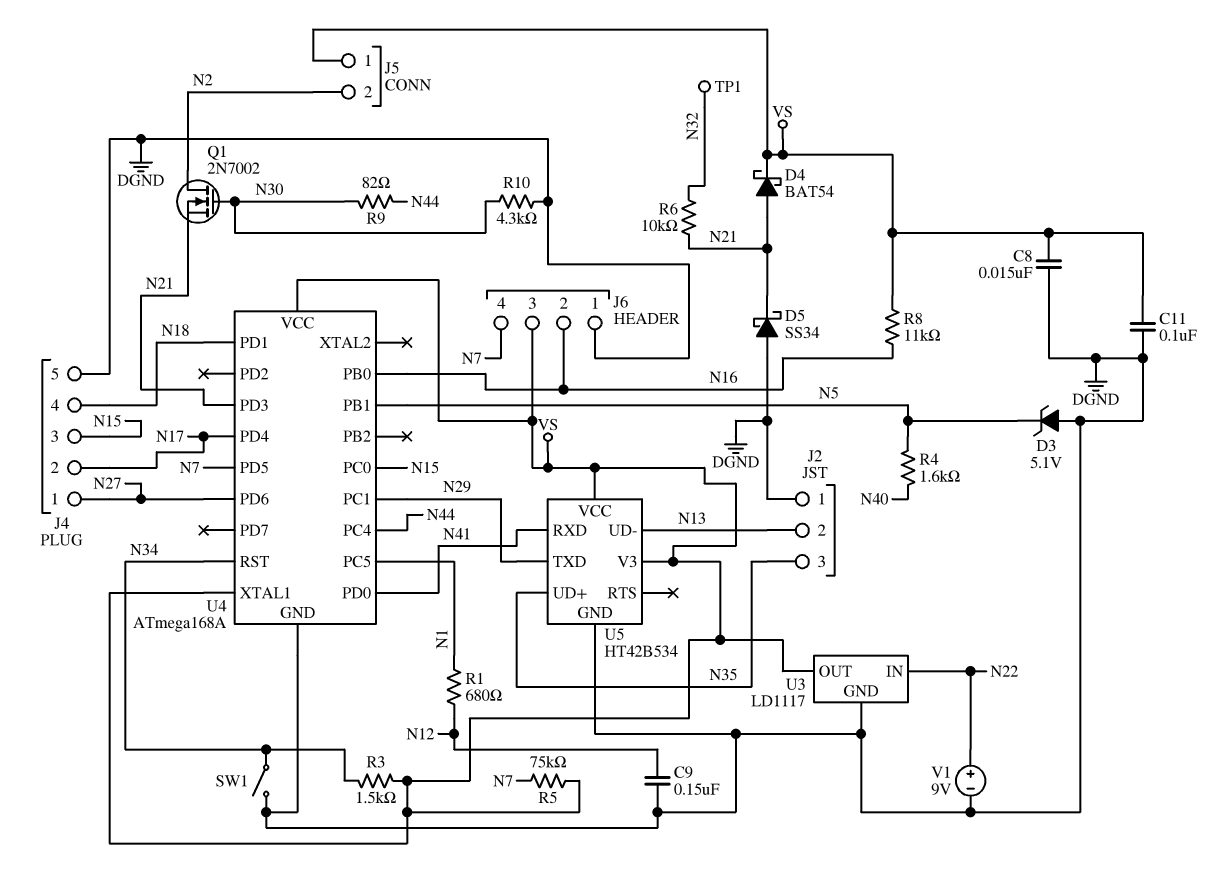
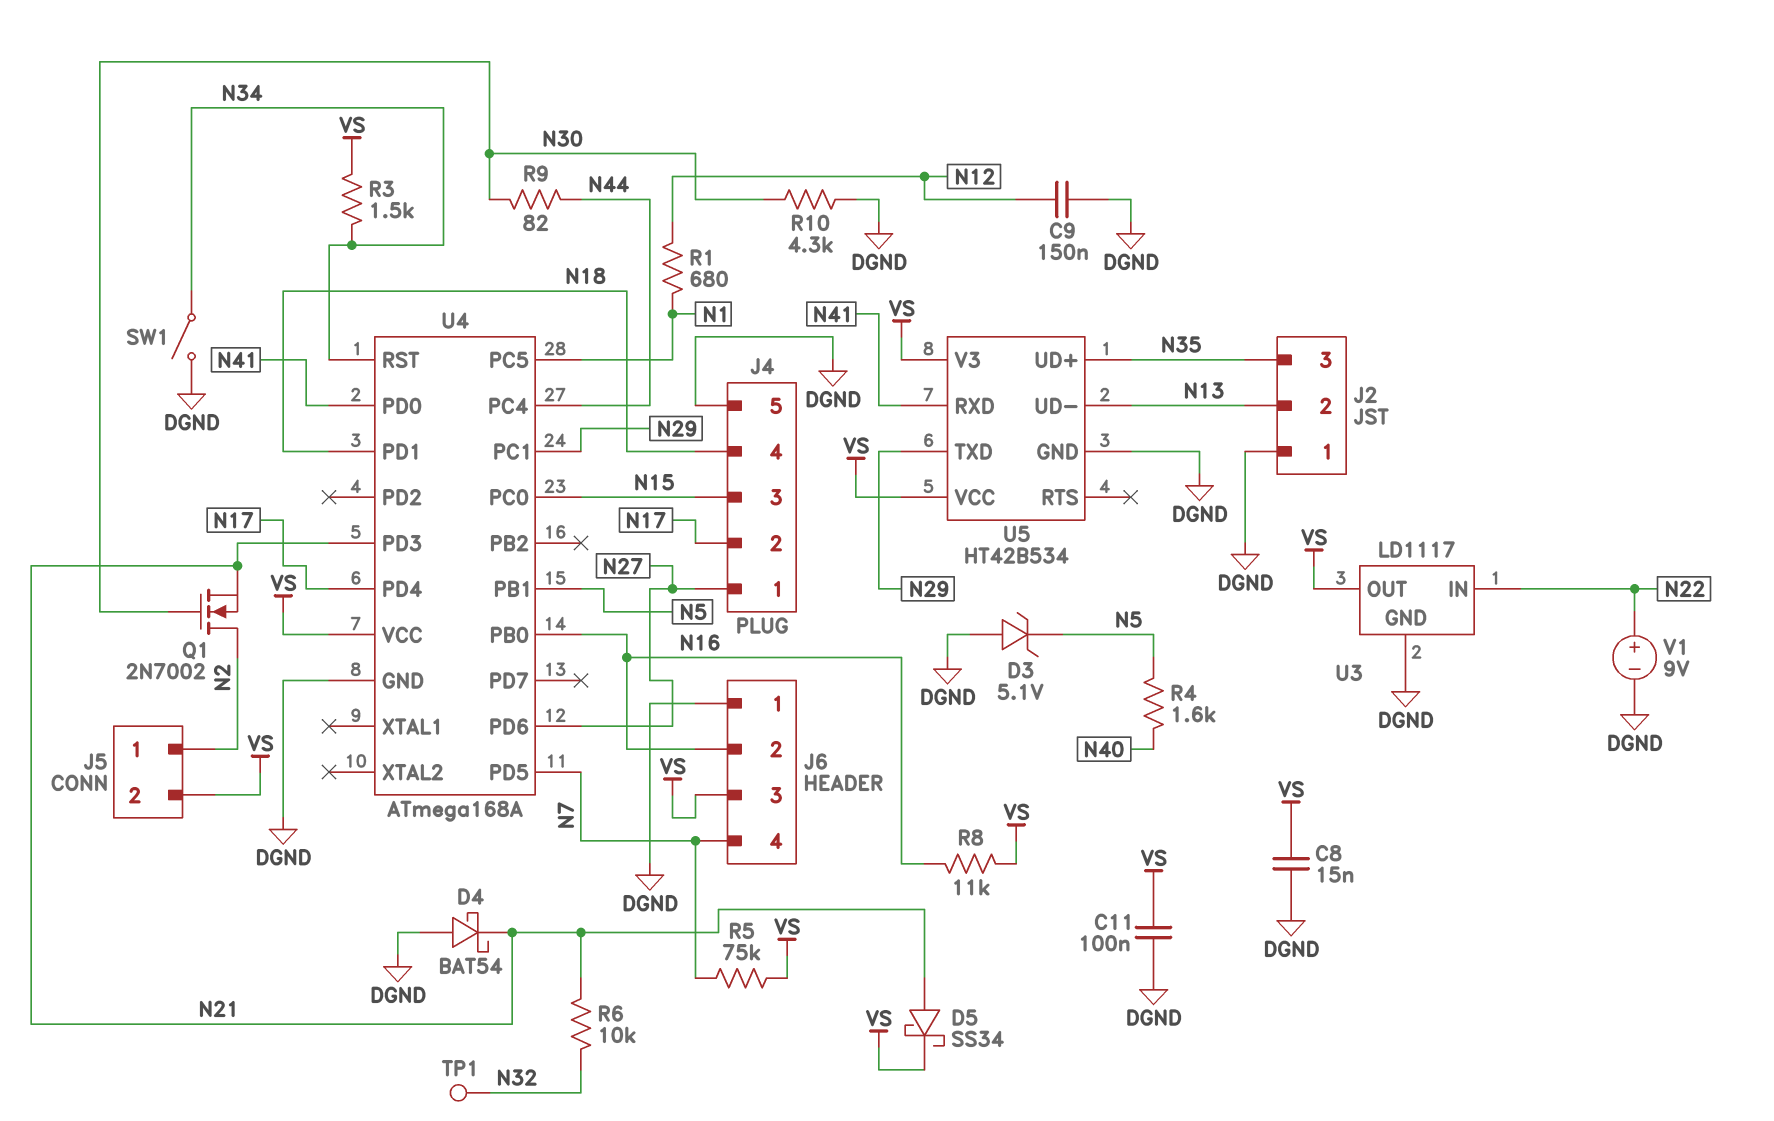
D4: schottky BAT54 (A N21, K VS) -> schottky BAT54 (A DGND, K N21)
D5: schottky SS34 (A DGND, K N21) -> schottky SS34 (A N21, K VS)
J5 pin 1: VS -> N2
J5 pin 2: N2 -> VS
U4 pin XTAL1: VS -> none

